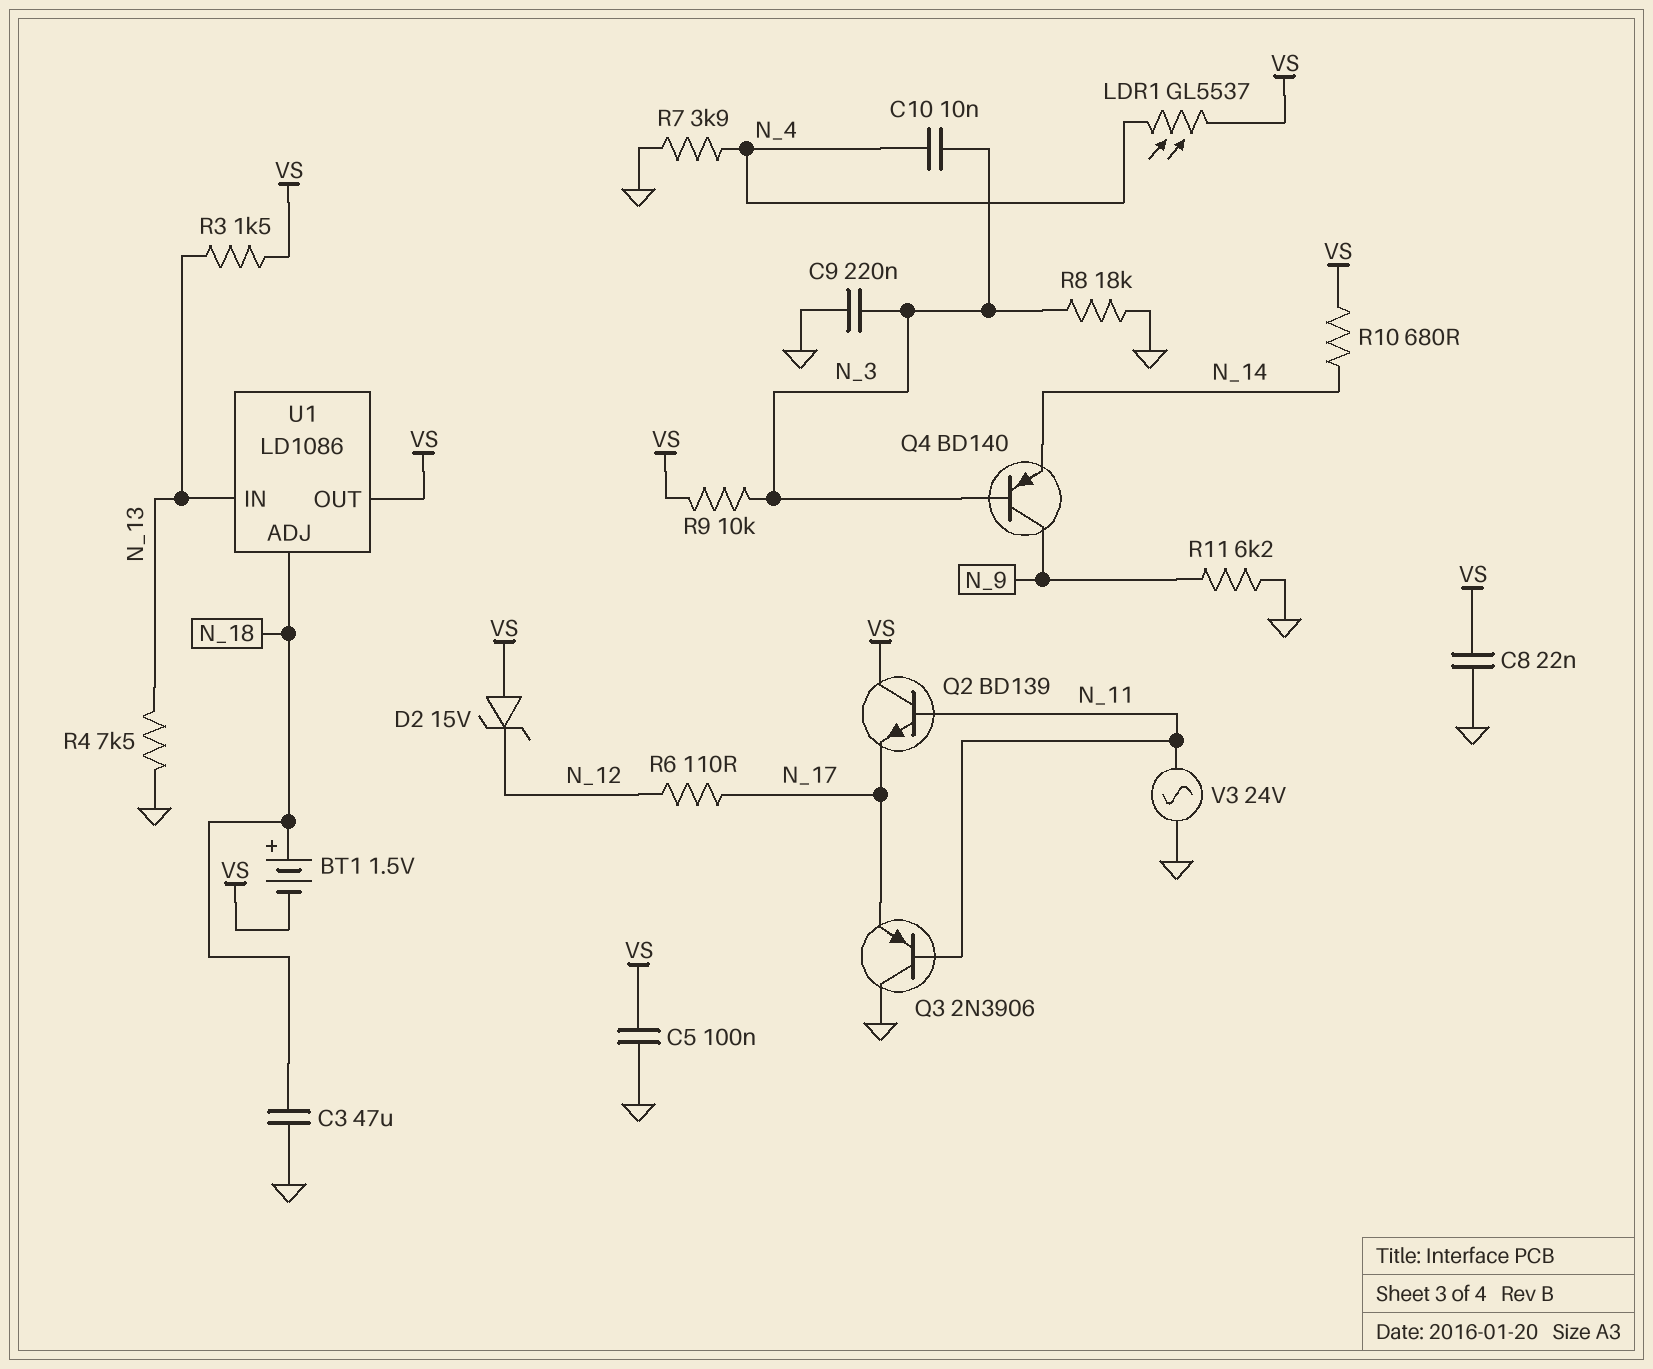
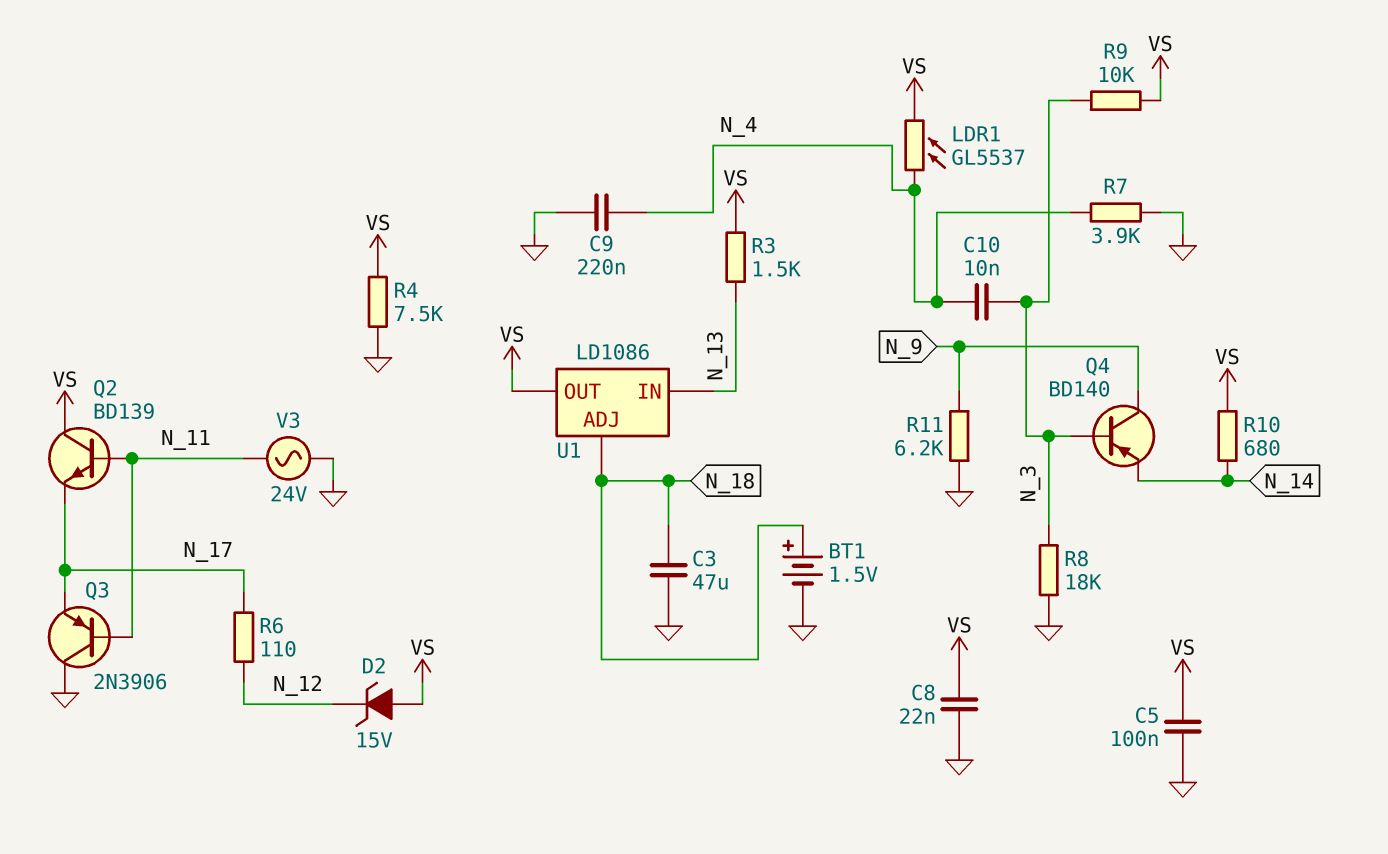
BT1: 1.5V (plus N_18, minus VS) -> 1.5V (plus N_18, minus GND)
C9: 220nF (GND, N_3) -> 220nF (GND, N_4)
R4: 7.5k (GND, N_13) -> 7.5k (GND, VS)

